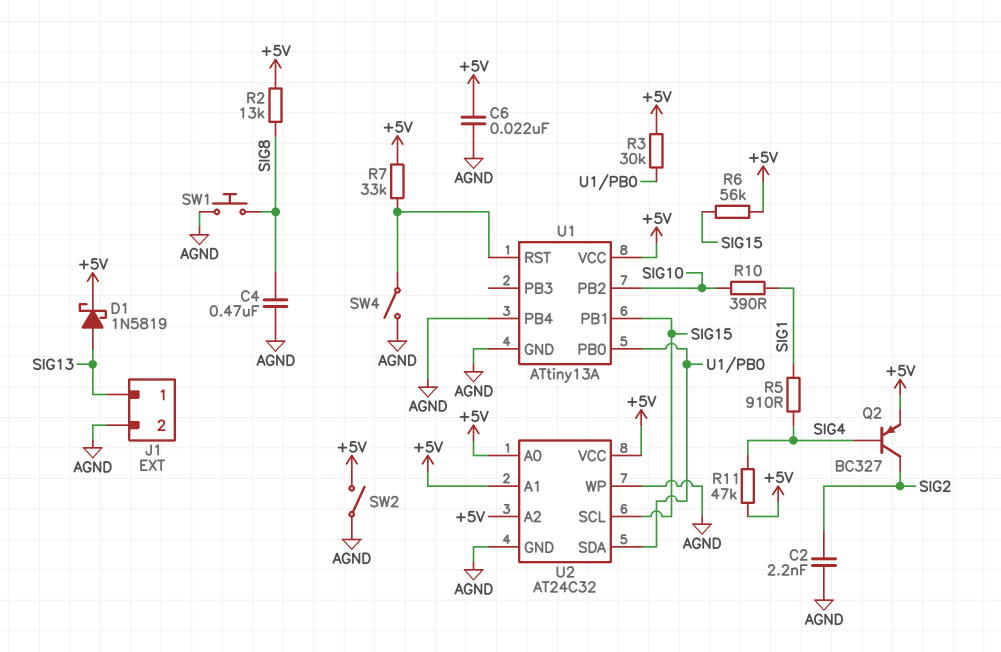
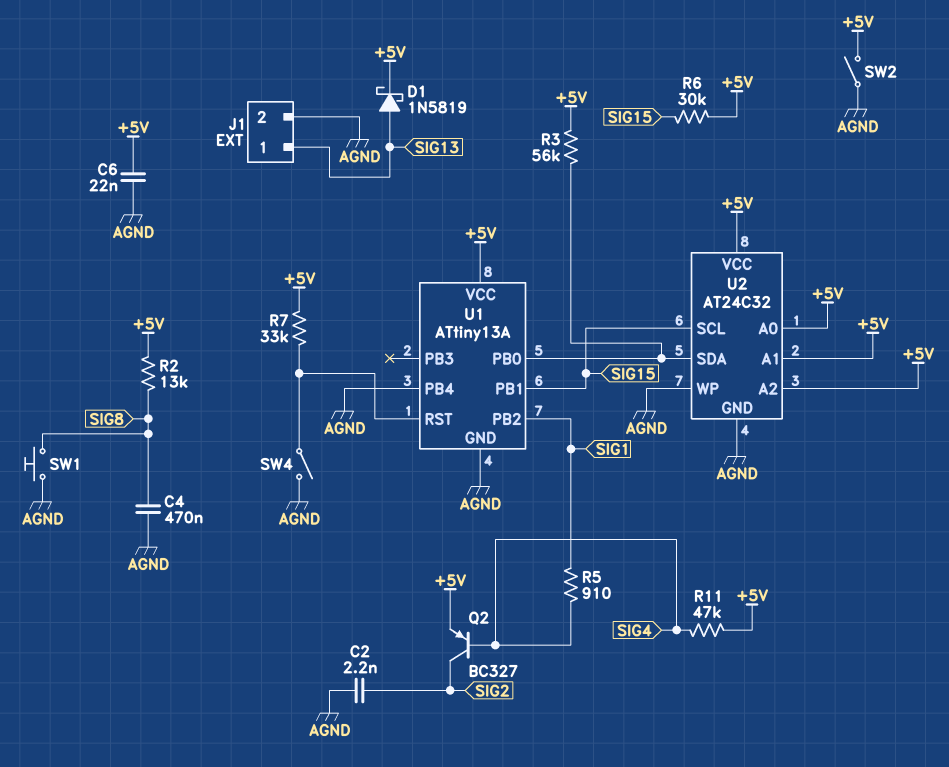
R3: 30k (+5V, U1/PB0) -> 56k (+5V, U1/PB0)
R6: 56k (+5V, SIG15) -> 30k (+5V, SIG15)
R10: 390 (SIG1, SIG10) -> none
U1 pin PB2: SIG10 -> SIG1

